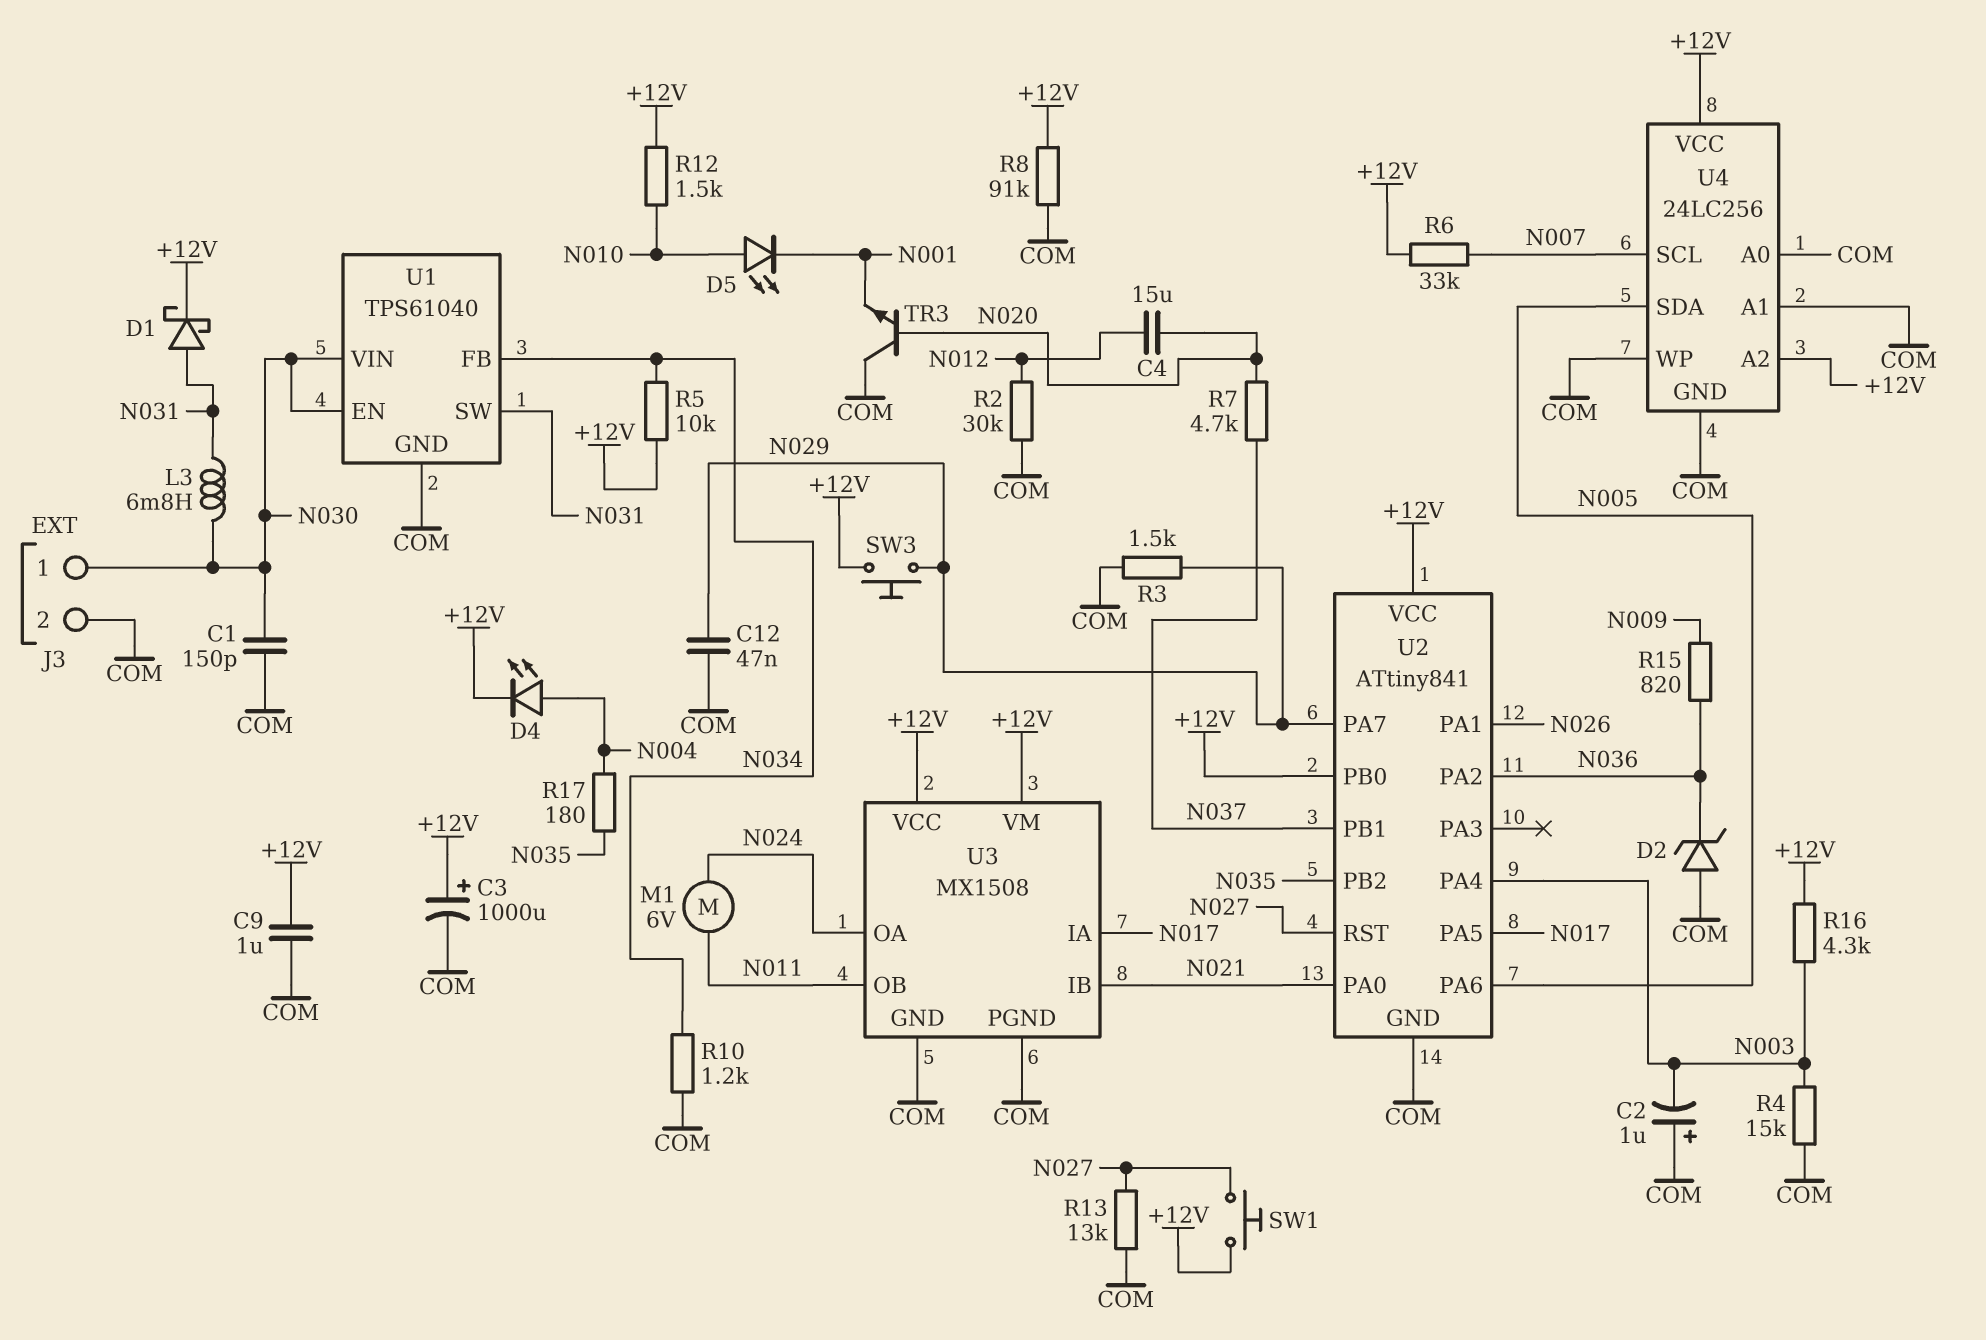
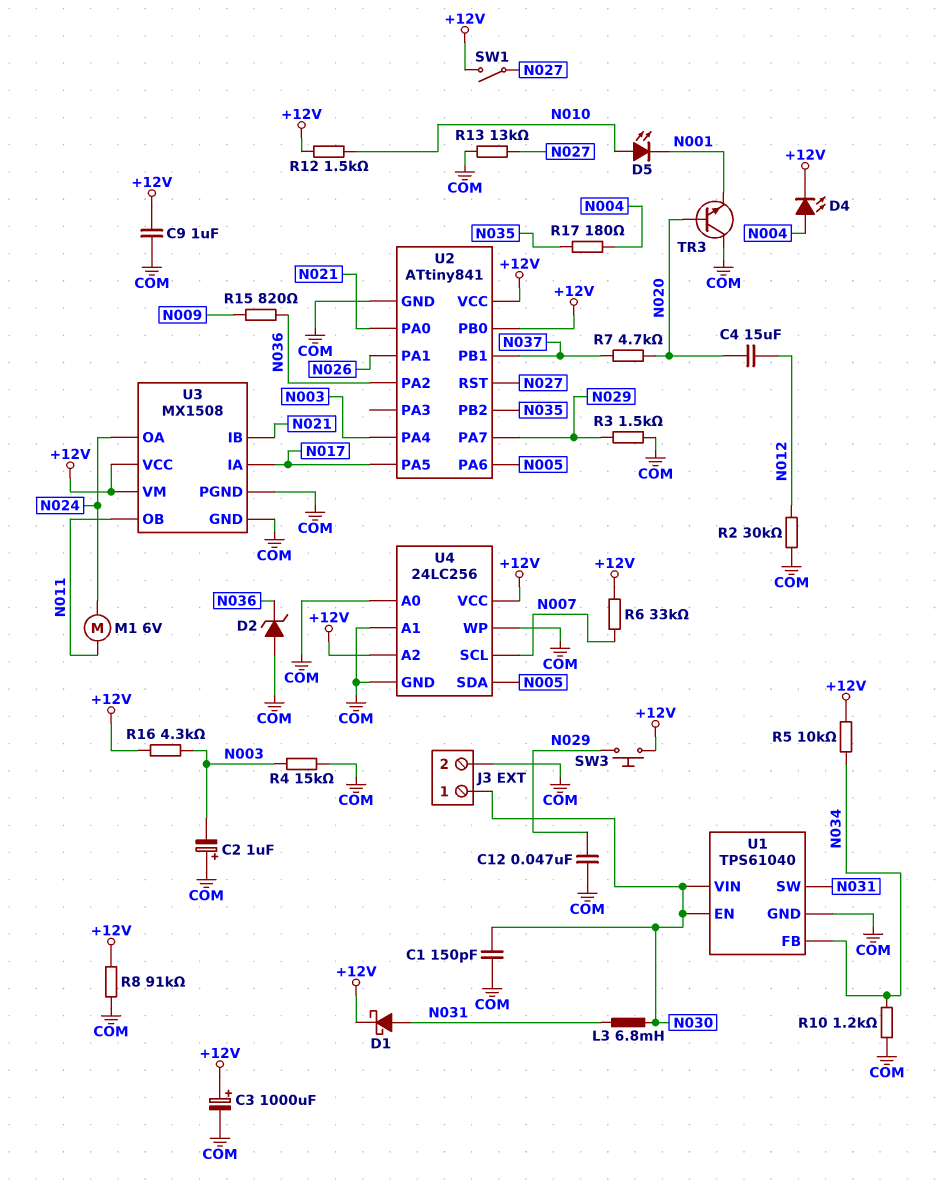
SW1: button (+12V, N027) -> switch (+12V, N027)

